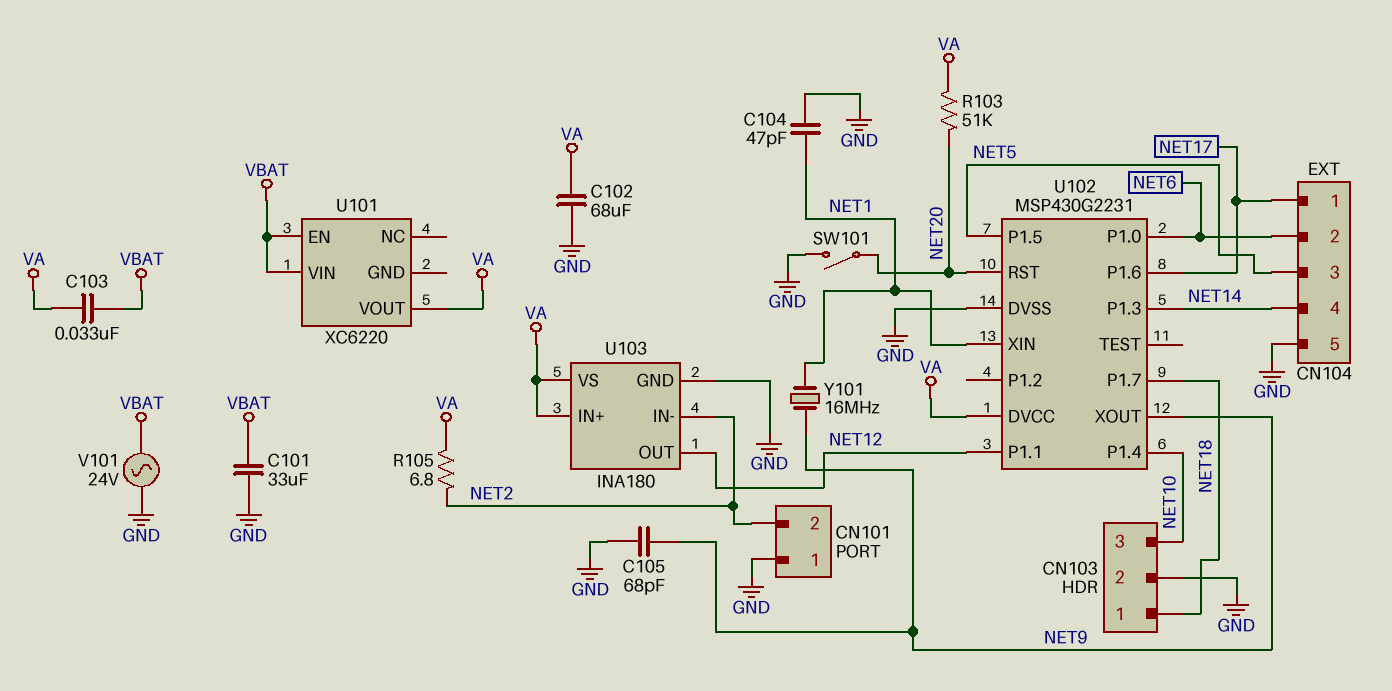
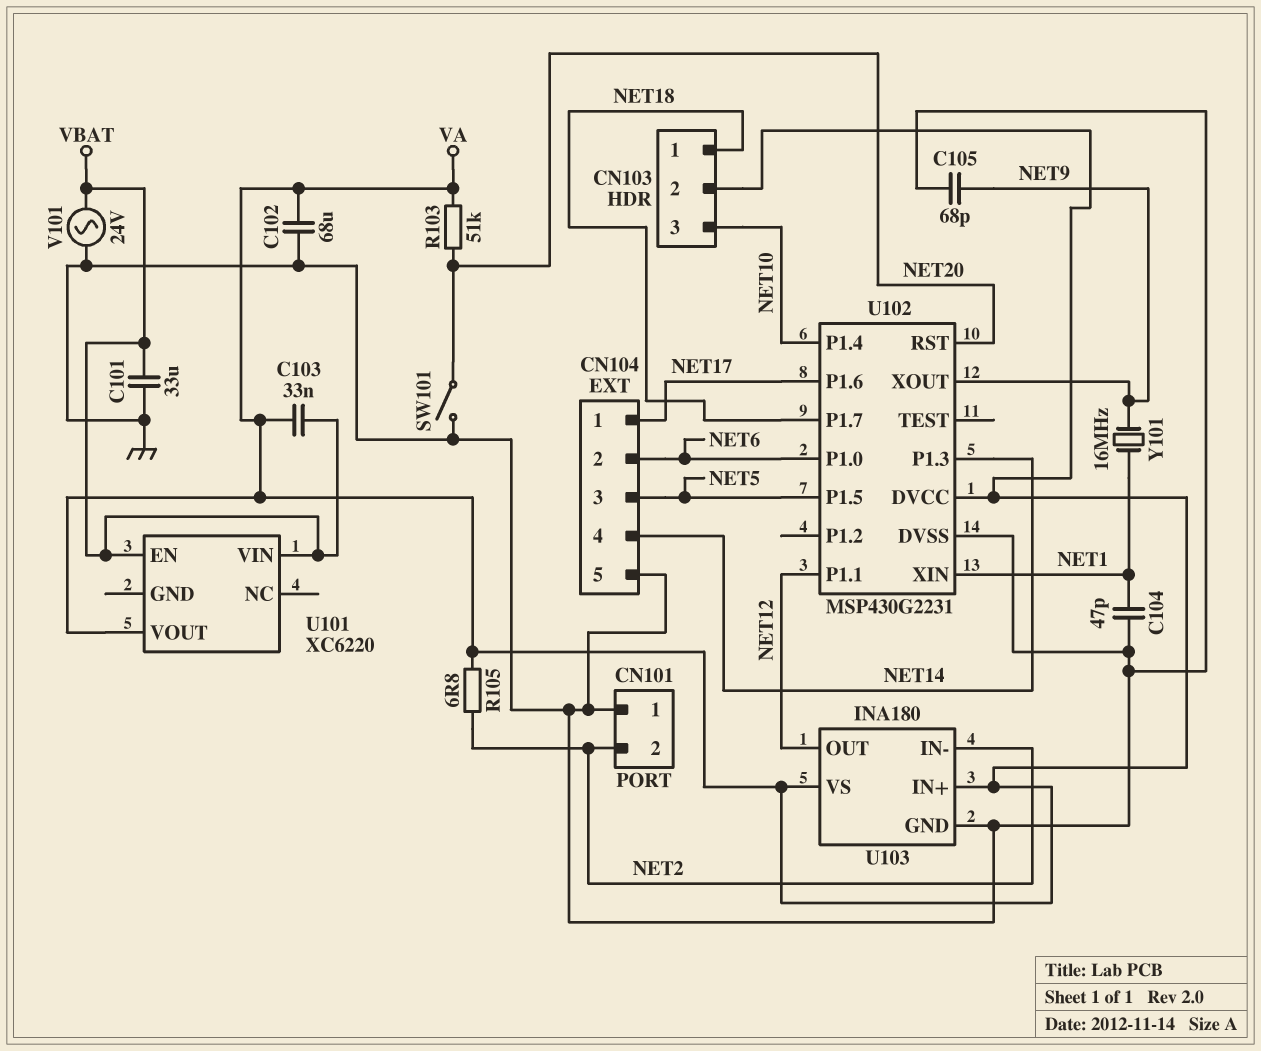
CN103 pin 2: GND -> VA

